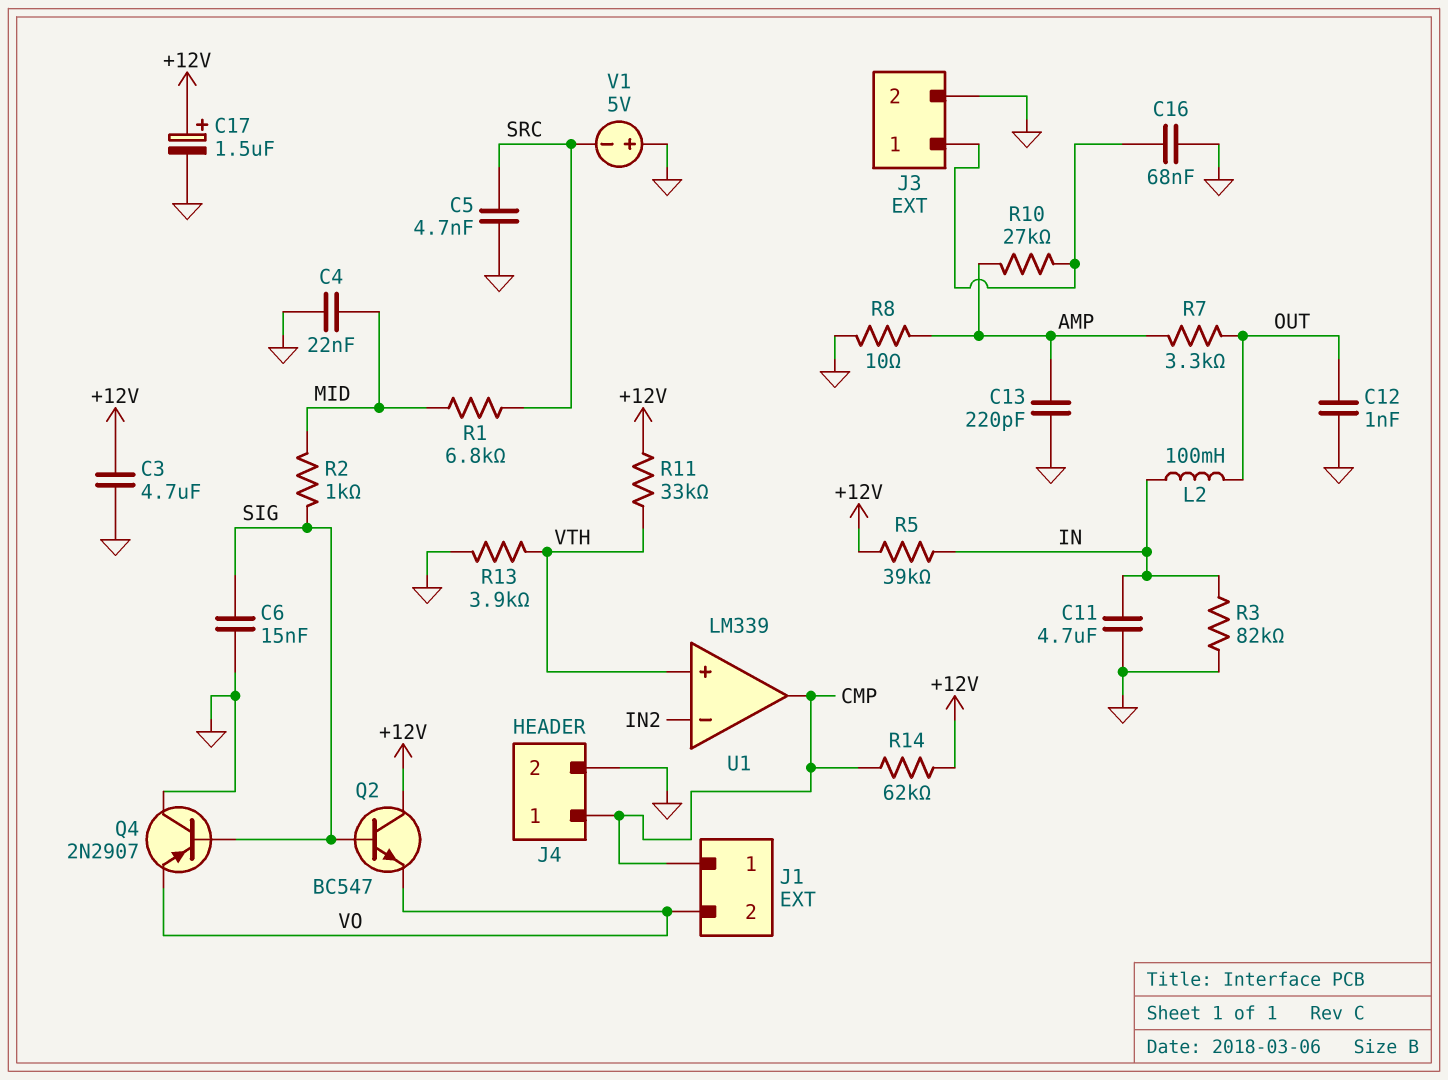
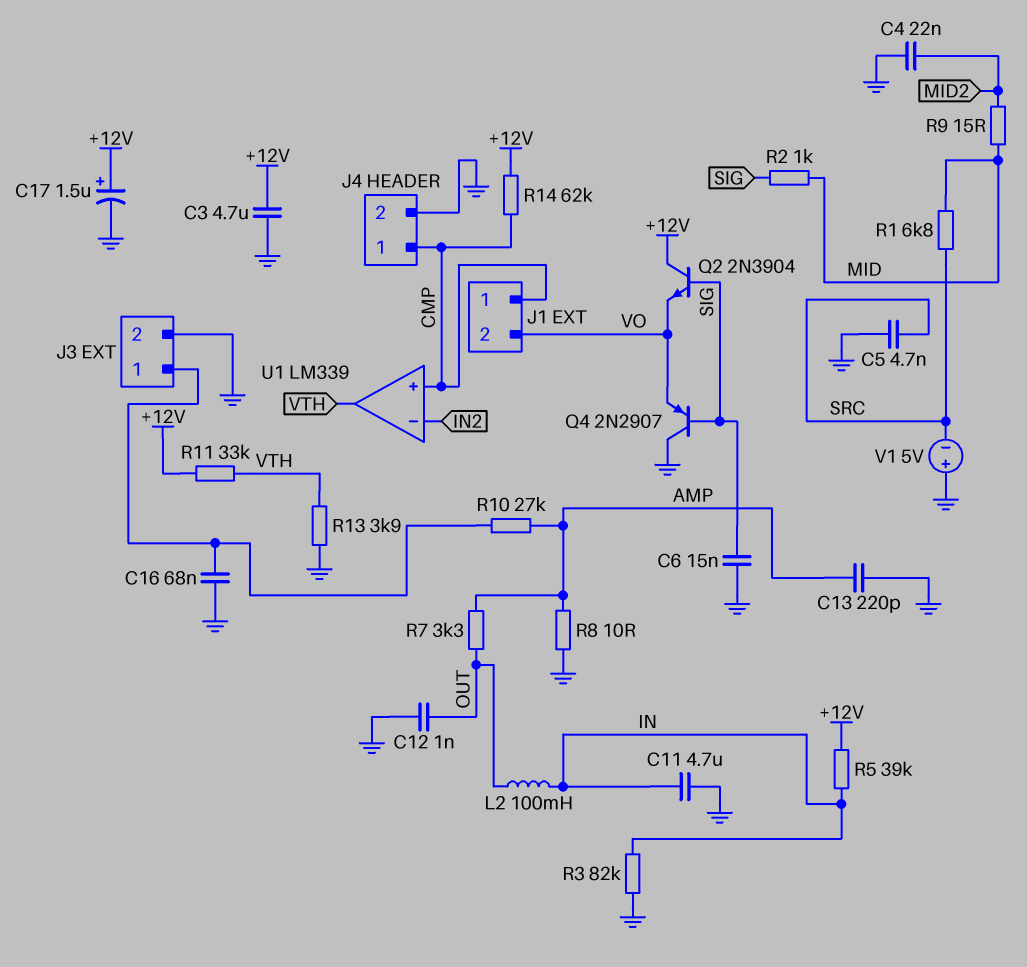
C4: 22nF (GND, MID) -> 22nF (GND, MID2)
Q2: NPN BC547 (B SIG, C +12V, E VO) -> NPN 2N3904 (B SIG, C +12V, E VO)
R9: none -> 15 (MID, MID2)
U1 pin in+: VTH -> CMP
U1 pin out: CMP -> VTH

